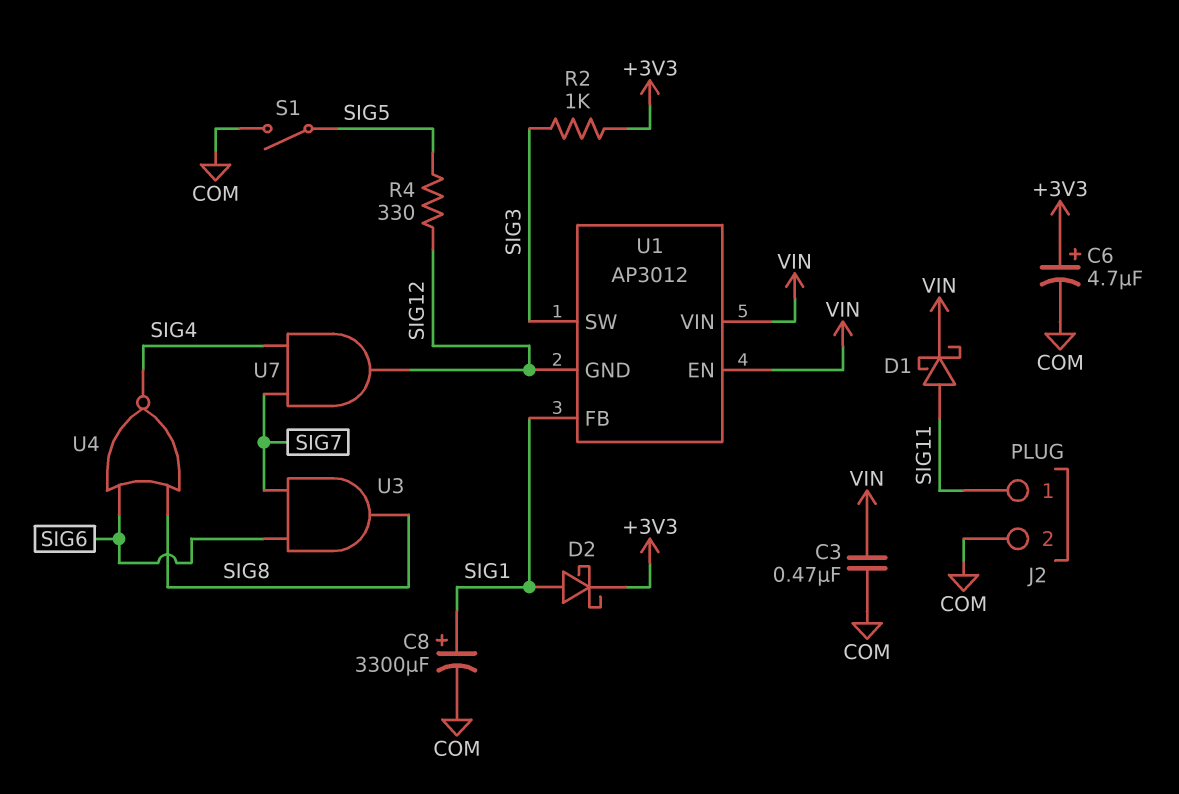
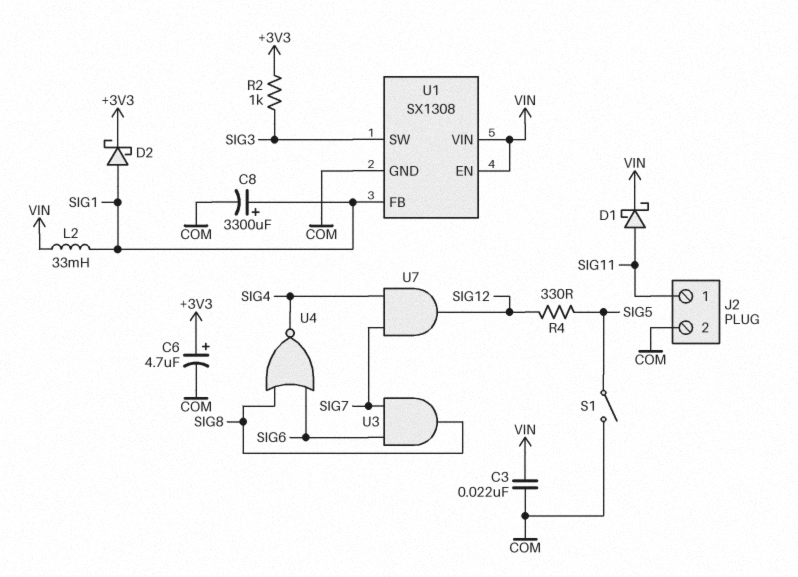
C3: 470nF (COM, VIN) -> 22nF (COM, VIN)
L2: none -> 33mH (SIG1, VIN)
U1: AP3012 -> SX1308
U1 pin GND: SIG12 -> COM

